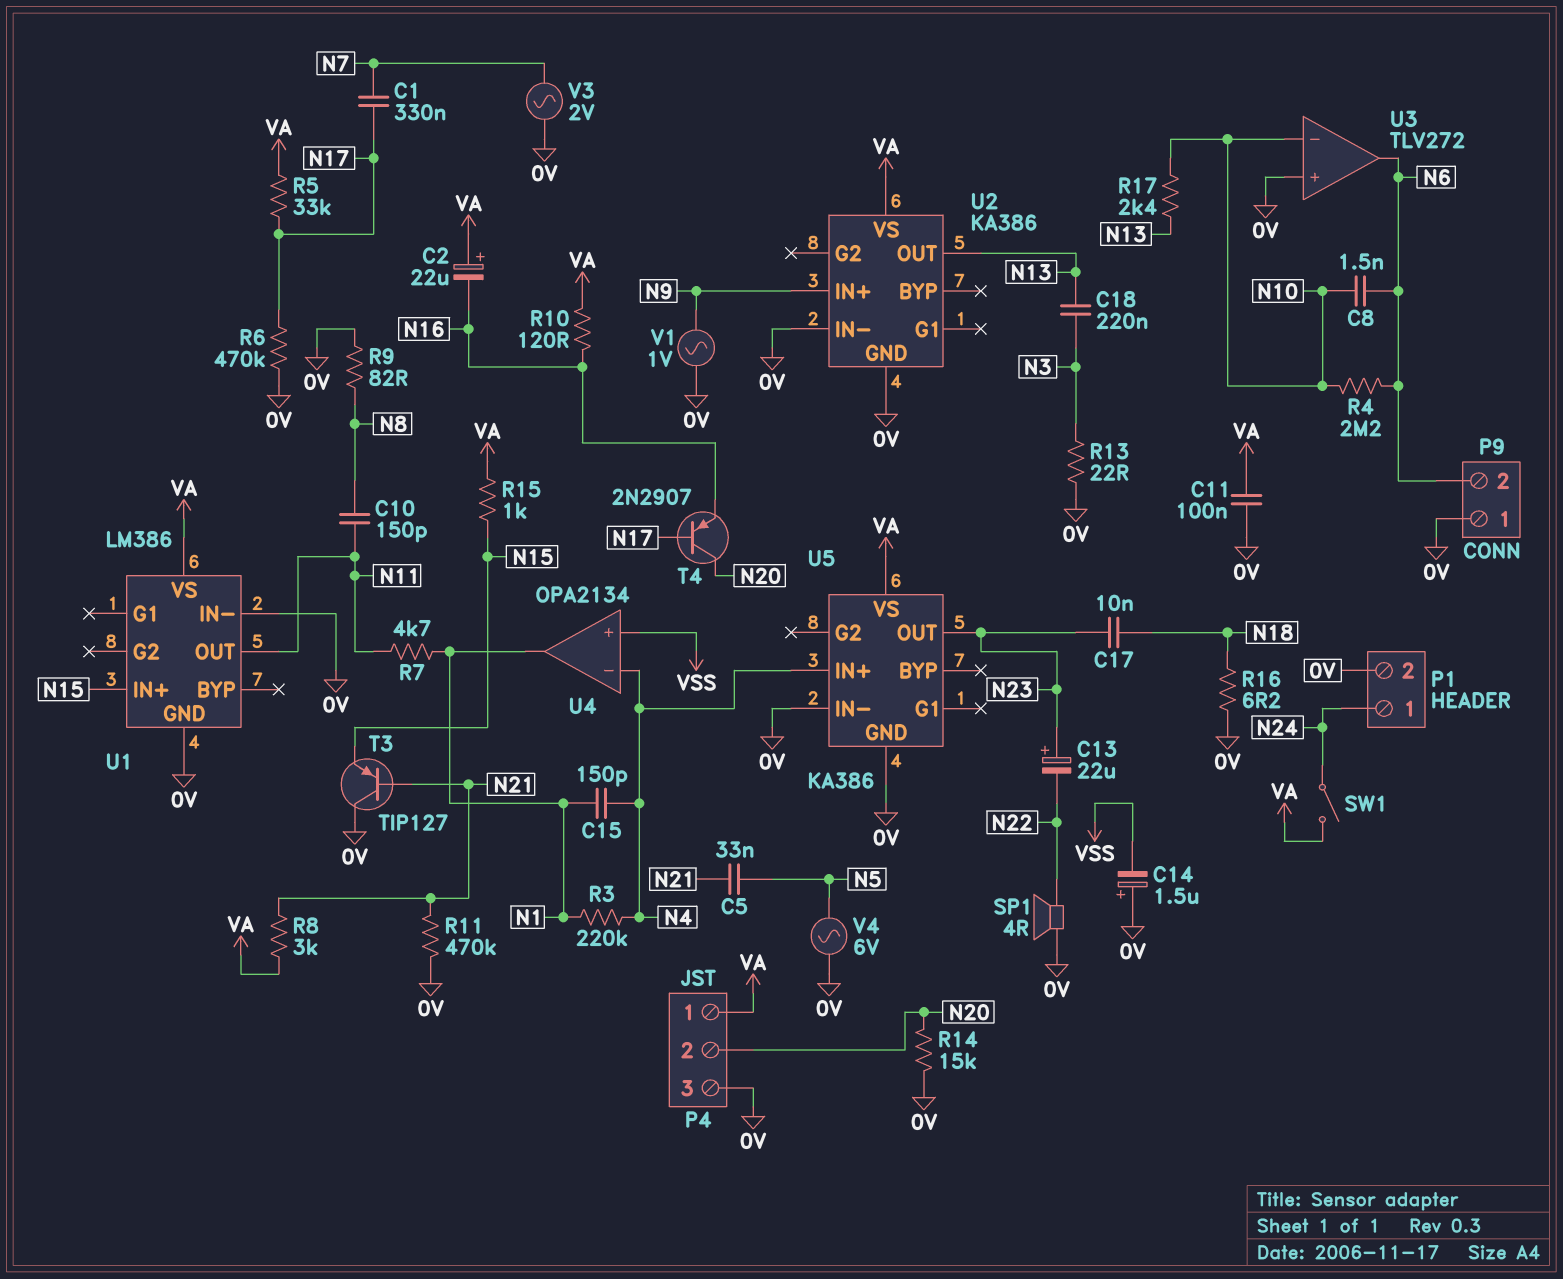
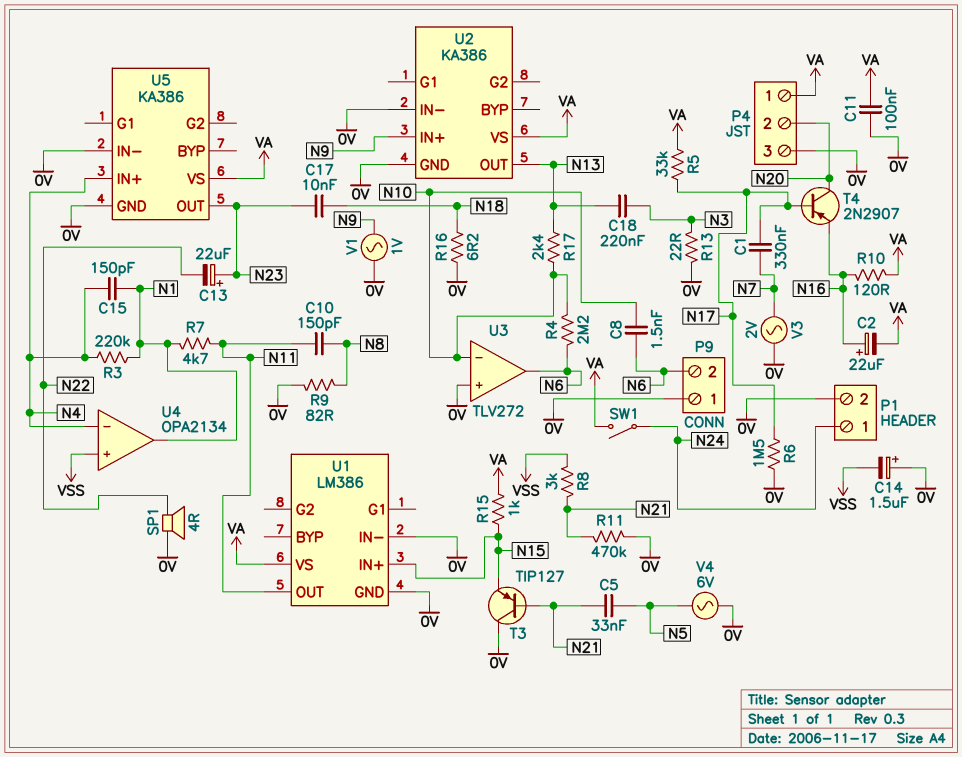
C2: 22uF (plus VA, minus N16) -> 22uF (plus N16, minus VA)
R6: 470k (0V, N17) -> 1.5M (0V, N17)
R8: 3k (N21, VA) -> 3k (N21, VSS)
R14: 15k (0V, N20) -> none

